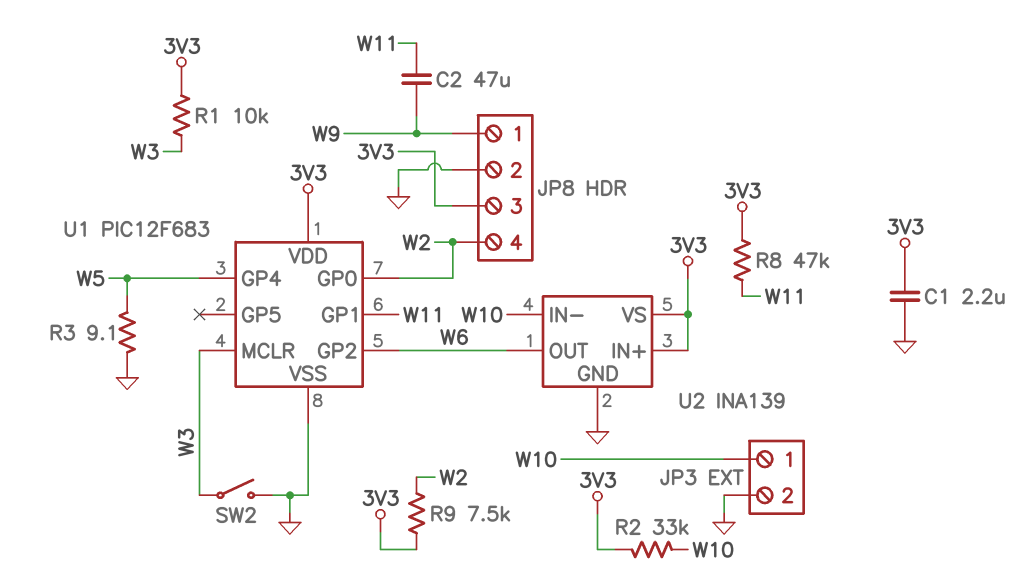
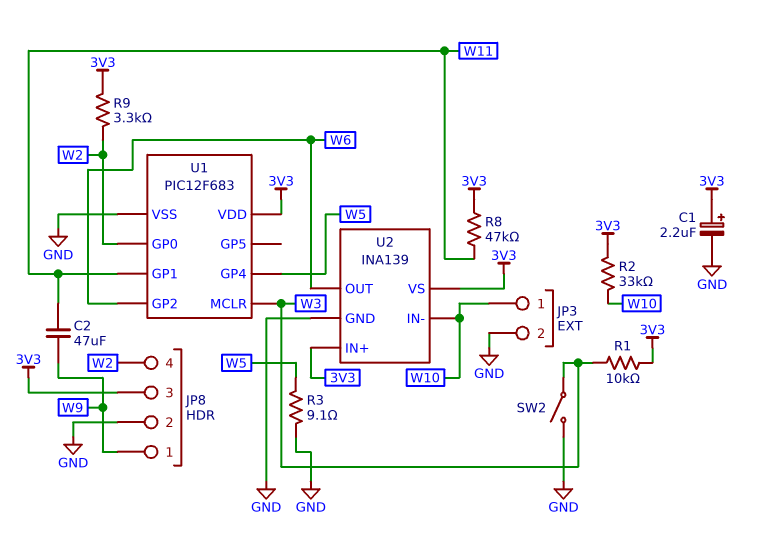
C1: 2.2uF (3V3, GND) -> 2.2uF (plus 3V3, minus GND)
R9: 7.5k (3V3, W2) -> 3.3k (3V3, W2)

